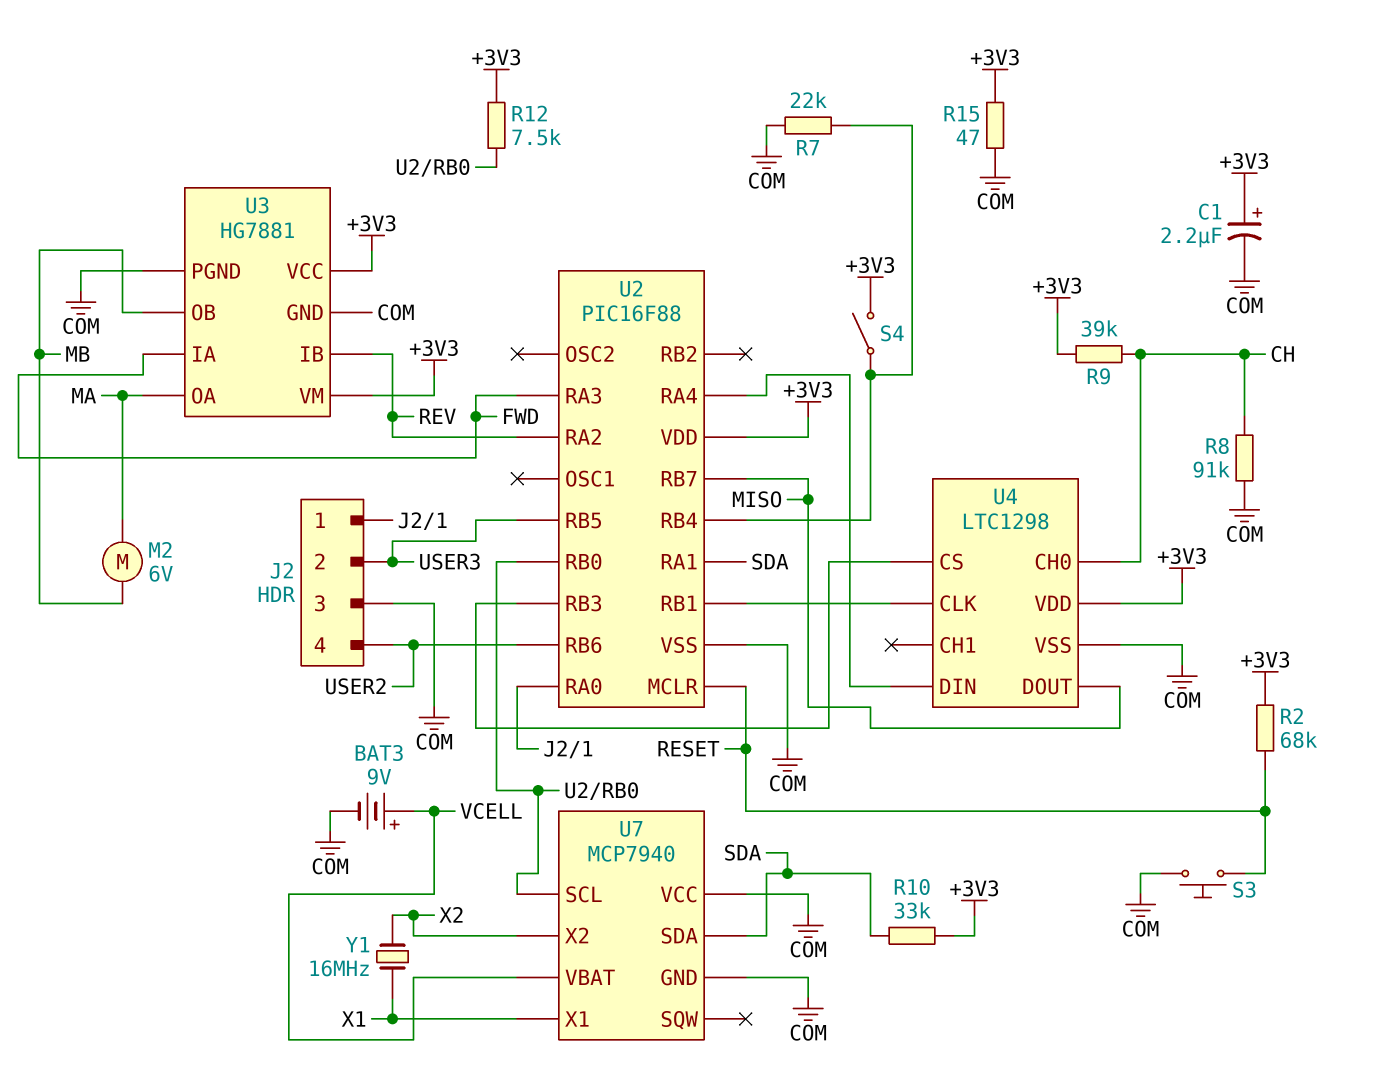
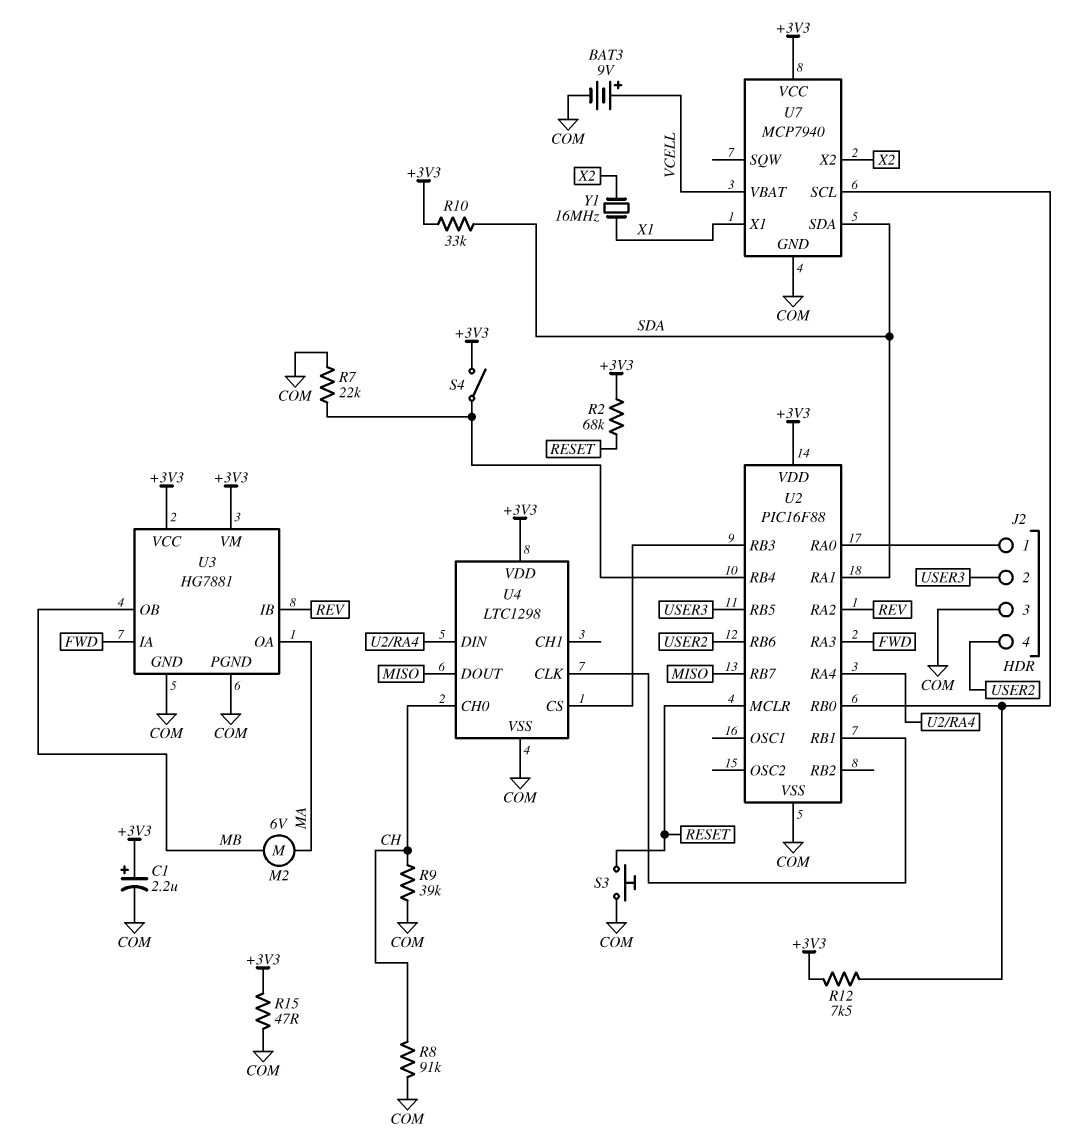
R9: 39k (+3V3, CH) -> 39k (CH, COM)
U7 pin VCC: COM -> +3V3

